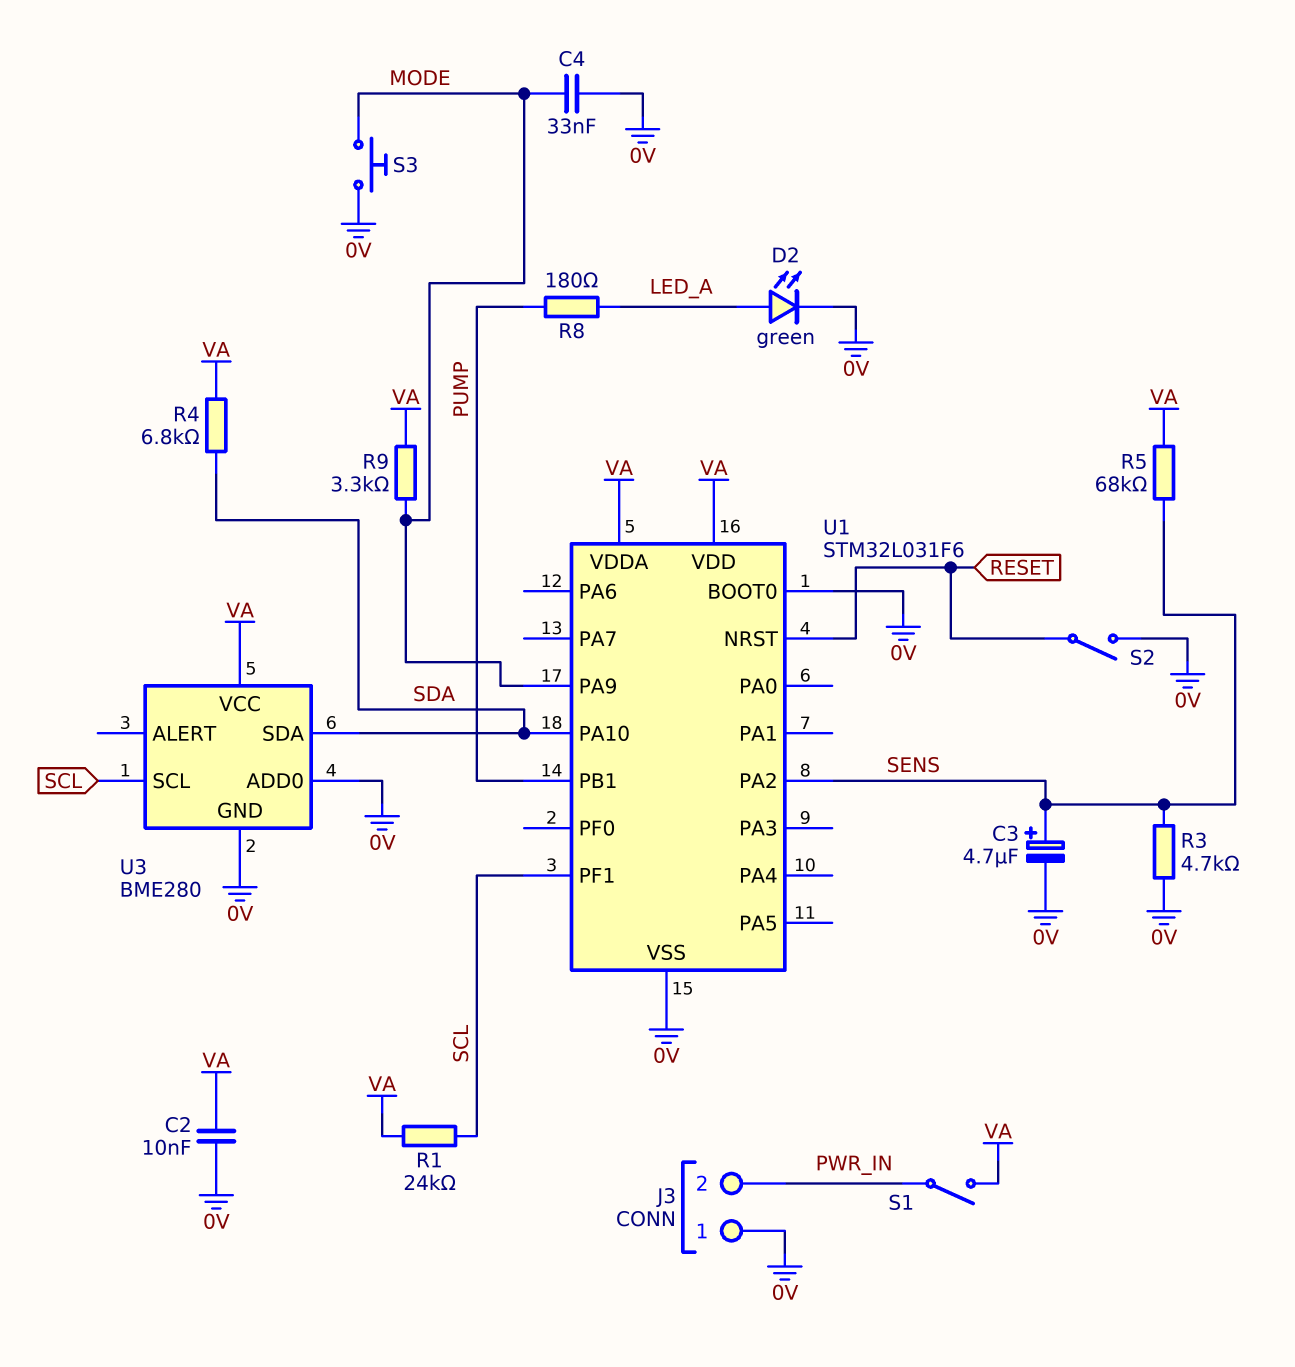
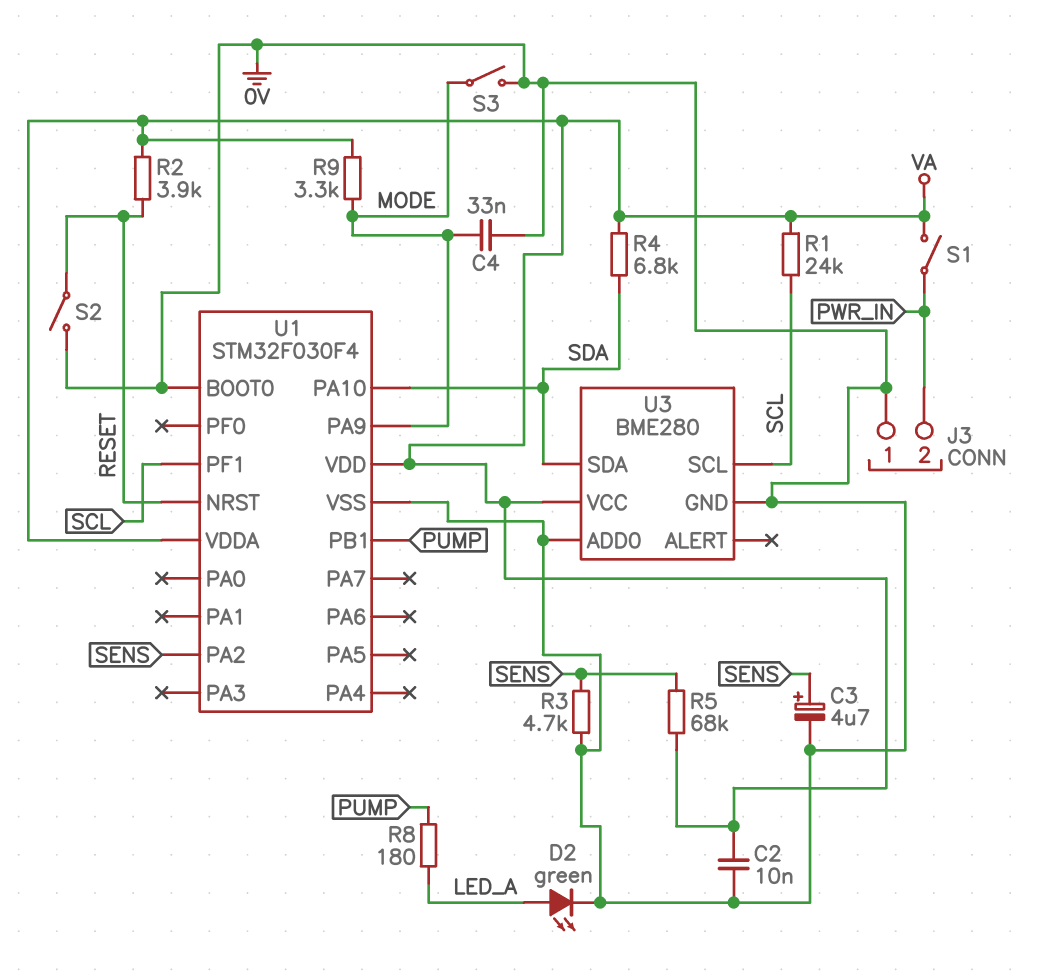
R2: none -> 3.9k (RESET, VA)
S3: button (0V, MODE) -> switch (0V, MODE)
U1: STM32L031F6 -> STM32F030F4

